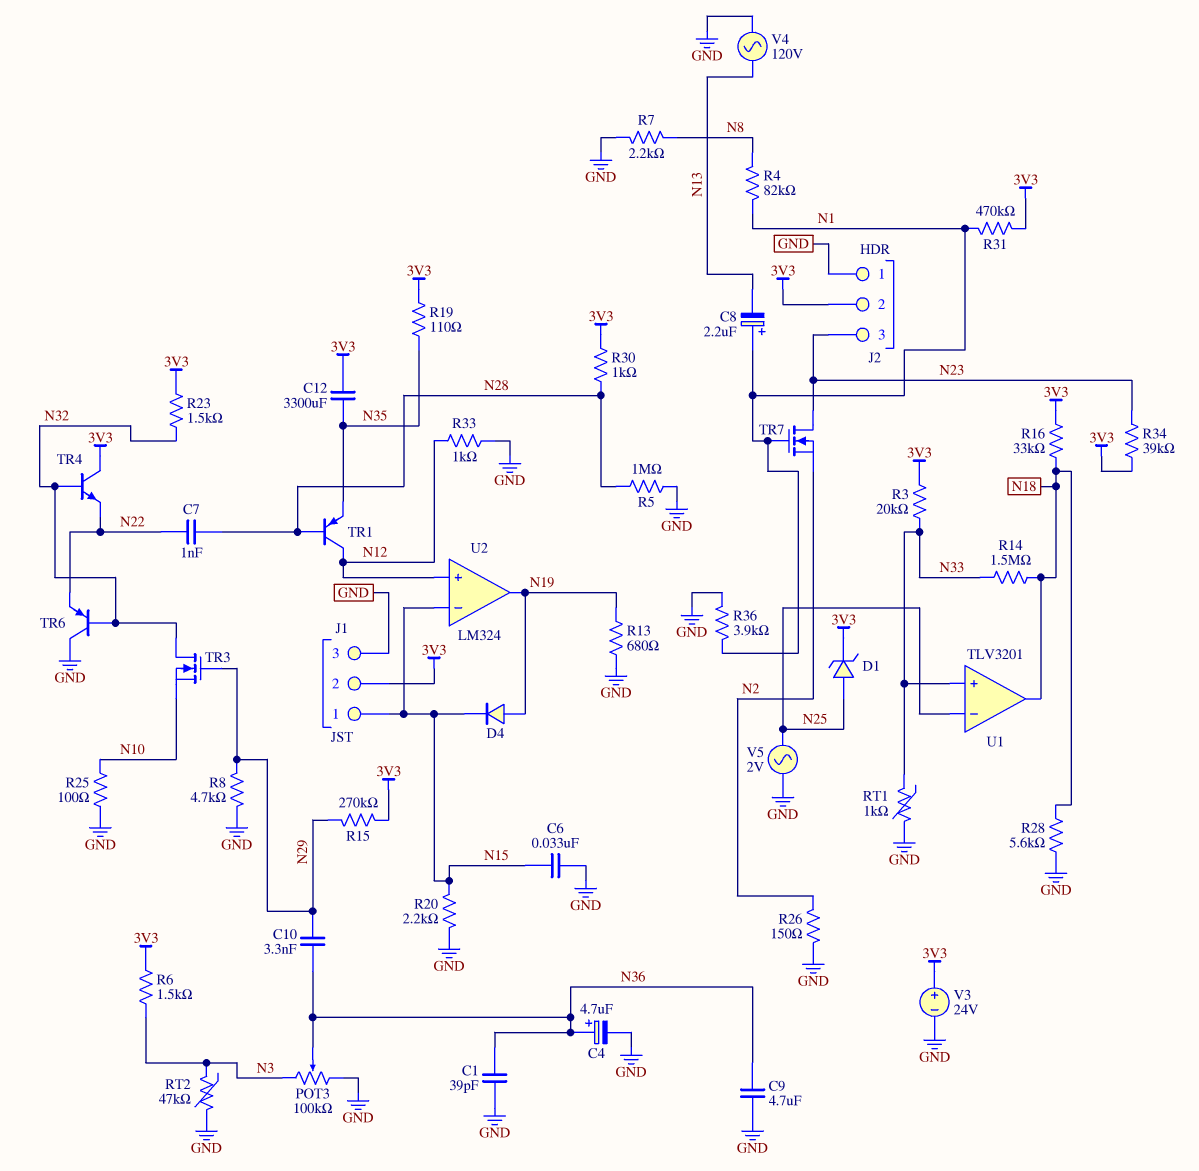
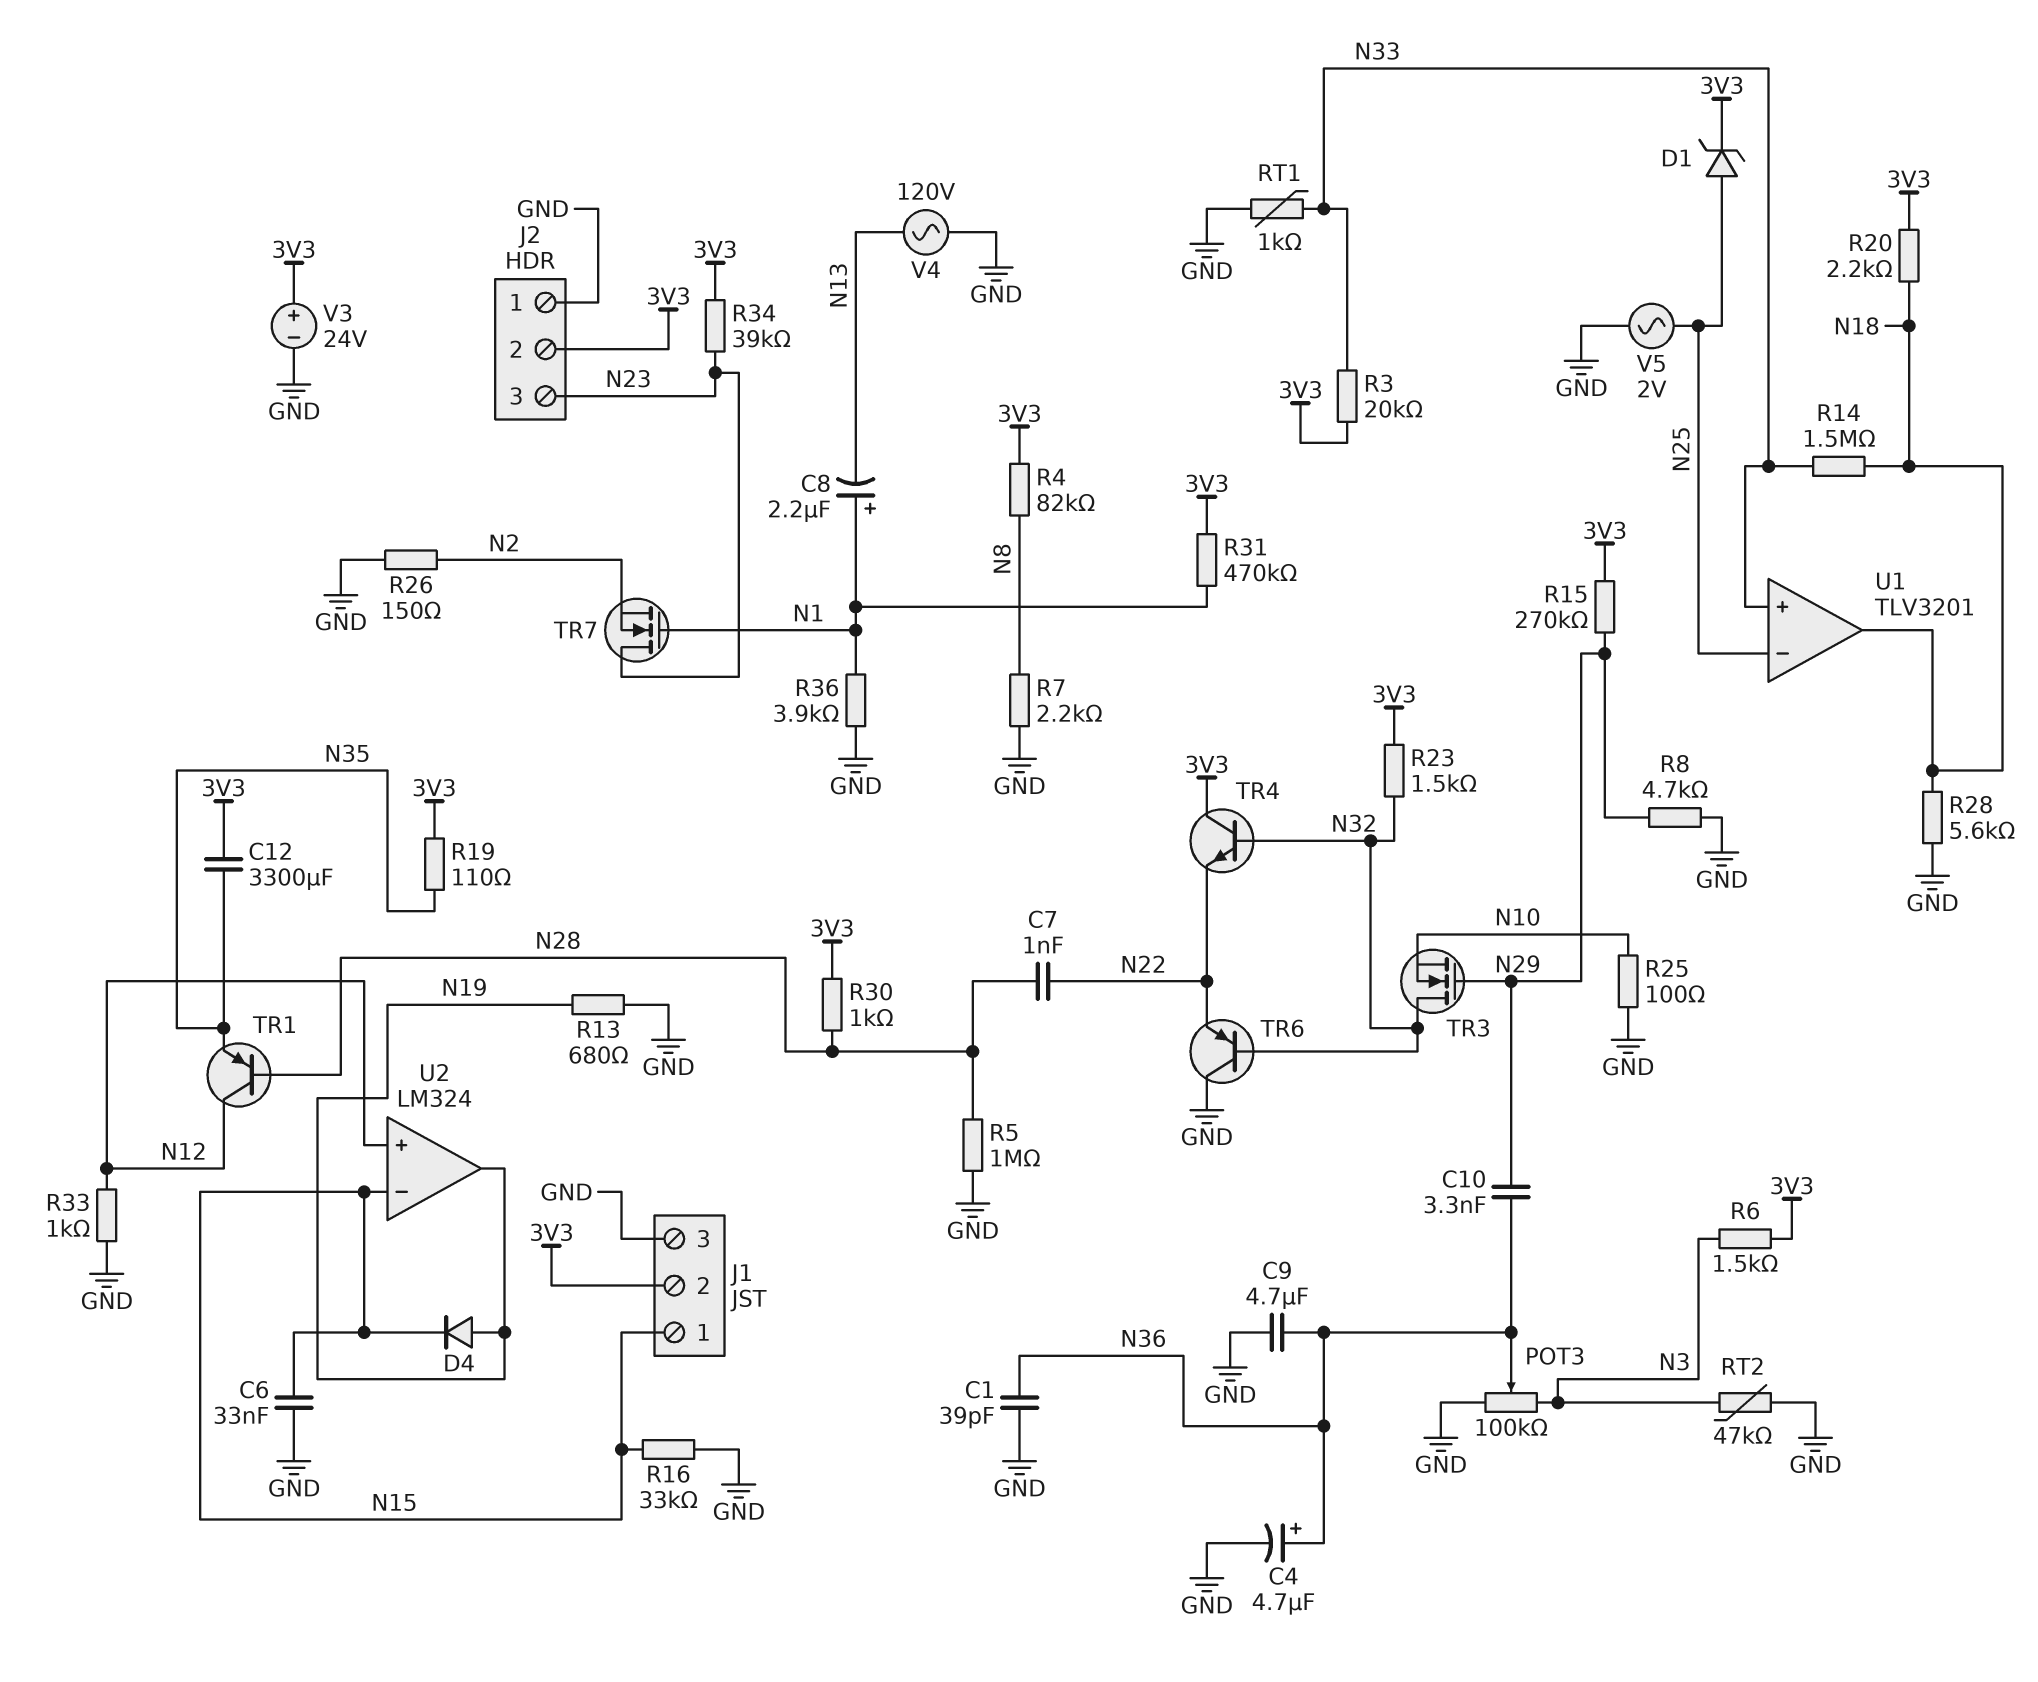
R4: 82k (N1, N8) -> 82k (3V3, N8)
R16: 33k (3V3, N18) -> 33k (GND, N15)
R20: 2.2k (GND, N15) -> 2.2k (3V3, N18)

